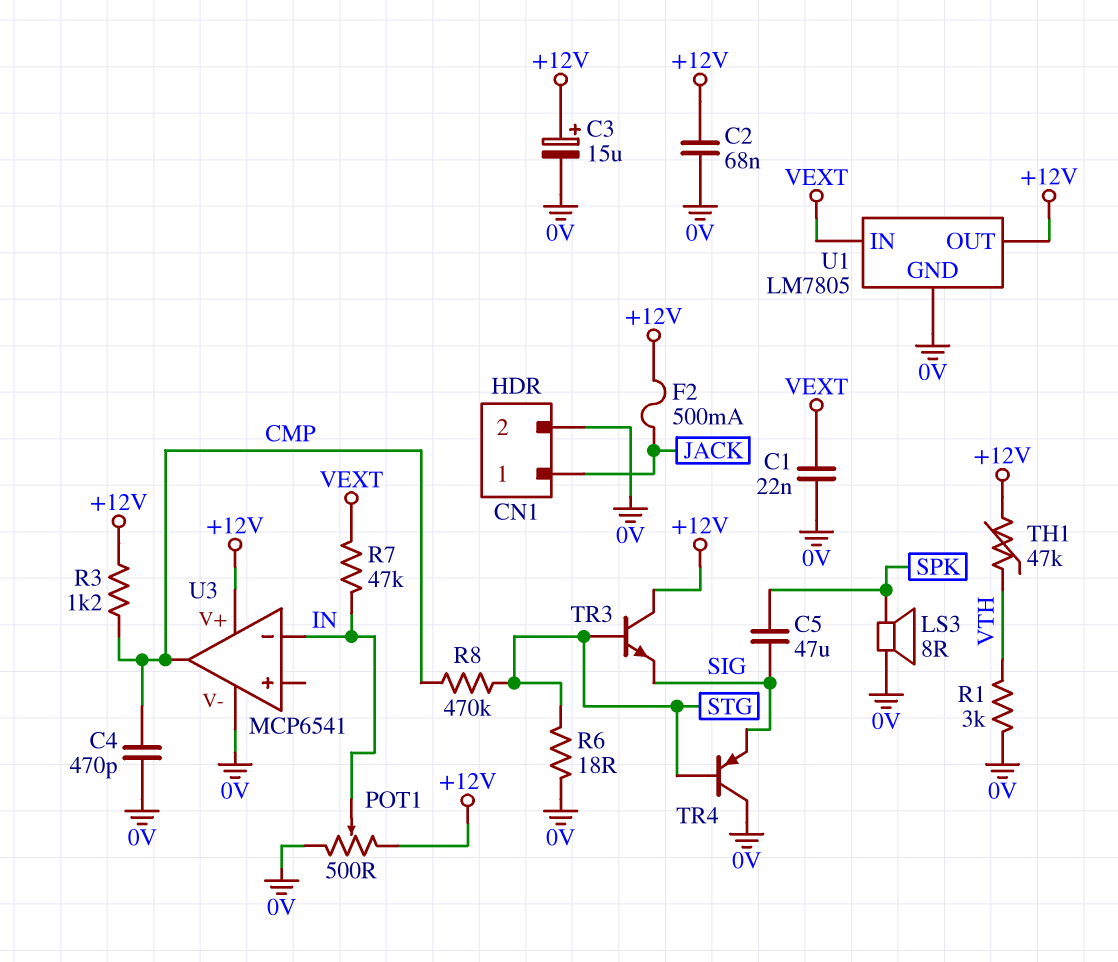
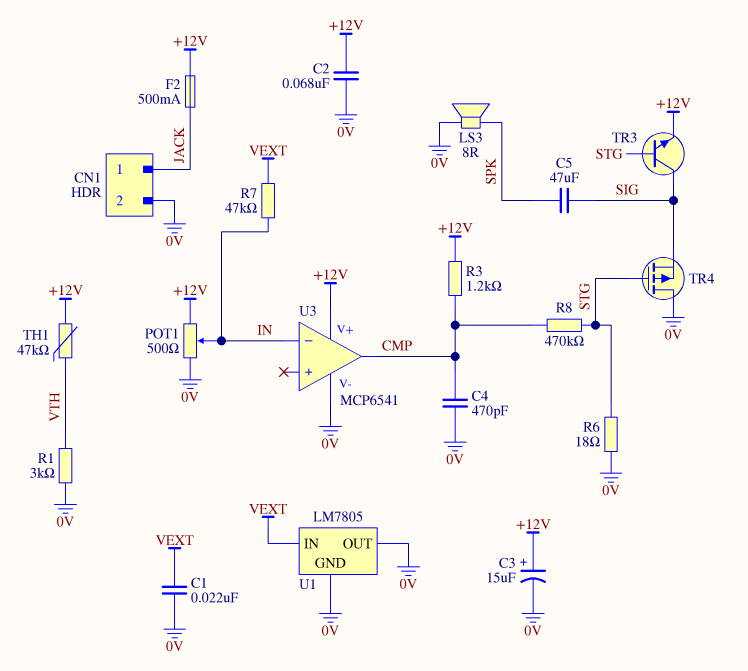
TR3: NPN (B STG, C +12V, E SIG) -> NPN (B STG, C SIG, E +12V)
TR4: PNP (B STG, C 0V, E SIG) -> PMOS (G STG, D 0V, S SIG)
U1 pin OUT: +12V -> 0V

